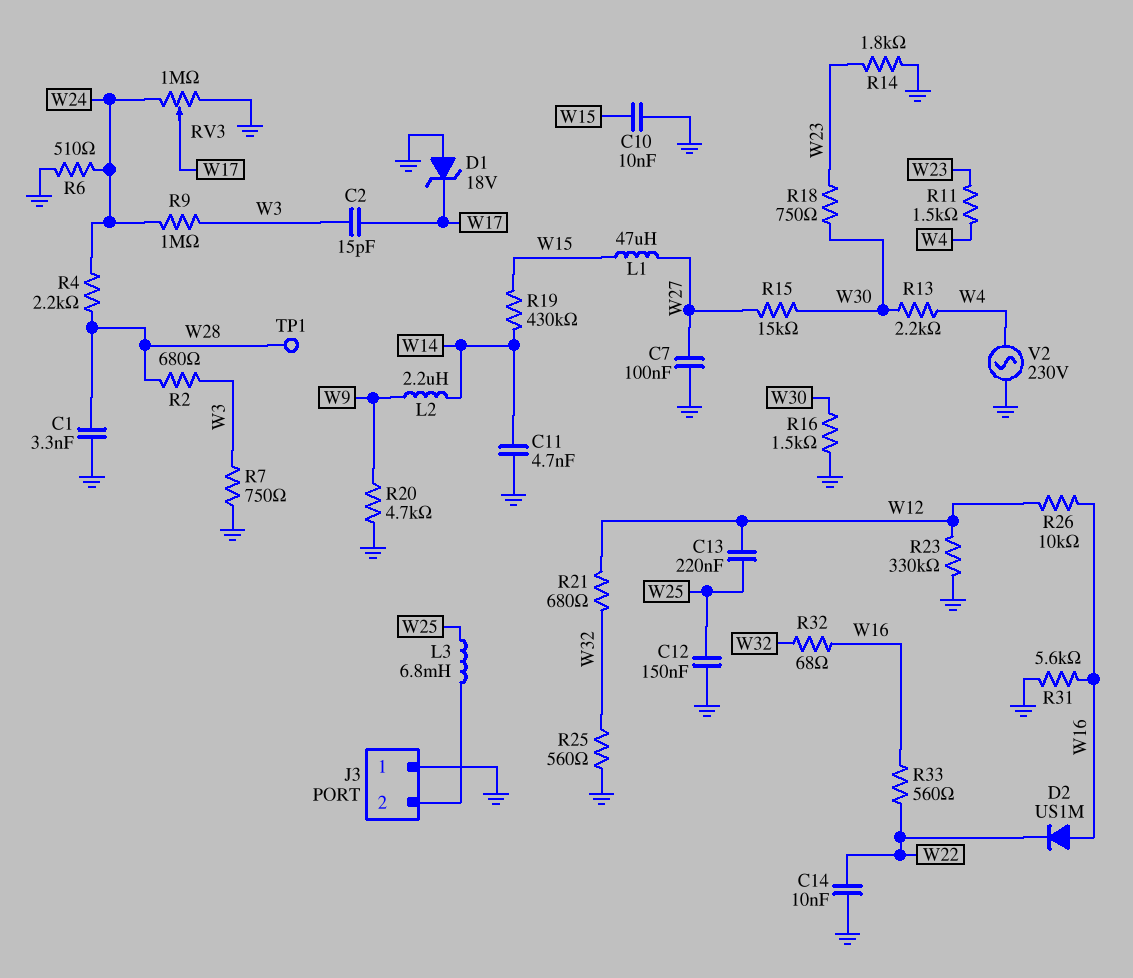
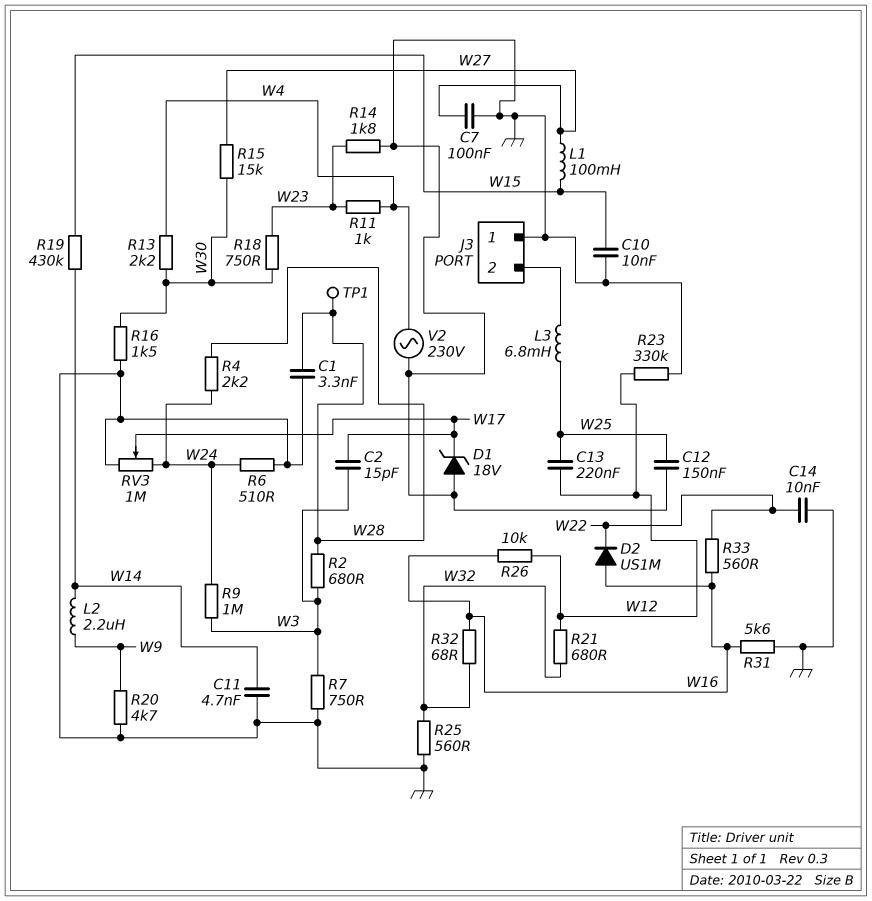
L1: 47uH (W15, W27) -> 100mH (W15, W27)
R11: 1.5k (W4, W23) -> 1k (W4, W23)

